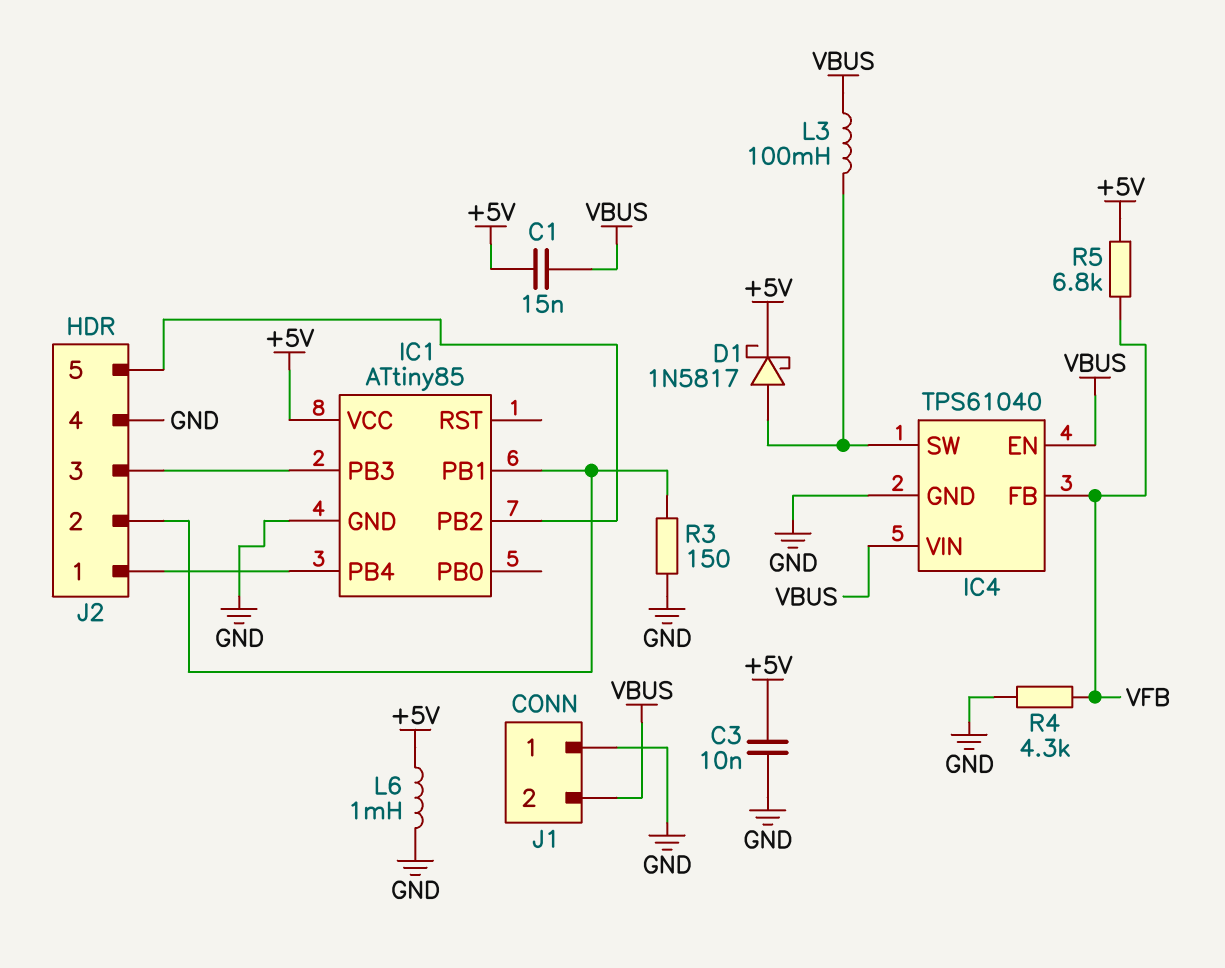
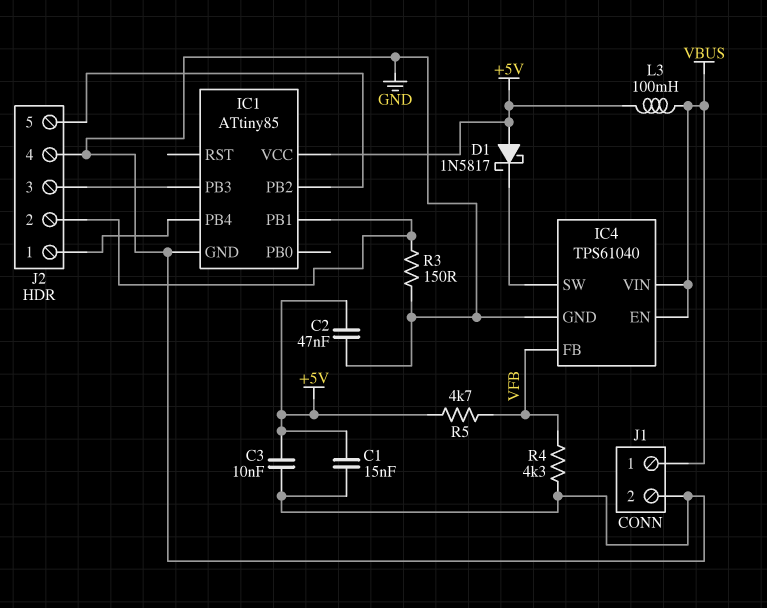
C1: 15nF (+5V, VBUS) -> 15nF (+5V, GND)
C2: none -> 47nF (+5V, GND)
D1: schottky 1N5817 (A IC4/SW, K +5V) -> schottky 1N5817 (A +5V, K IC4/SW)
J1 pin 1: GND -> VBUS
J1 pin 2: VBUS -> GND
L3: 100mH (IC4/SW, VBUS) -> 100mH (+5V, VBUS)
L6: 1mH (+5V, GND) -> none
R5: 6.8k (+5V, VFB) -> 4.7k (+5V, VFB)

